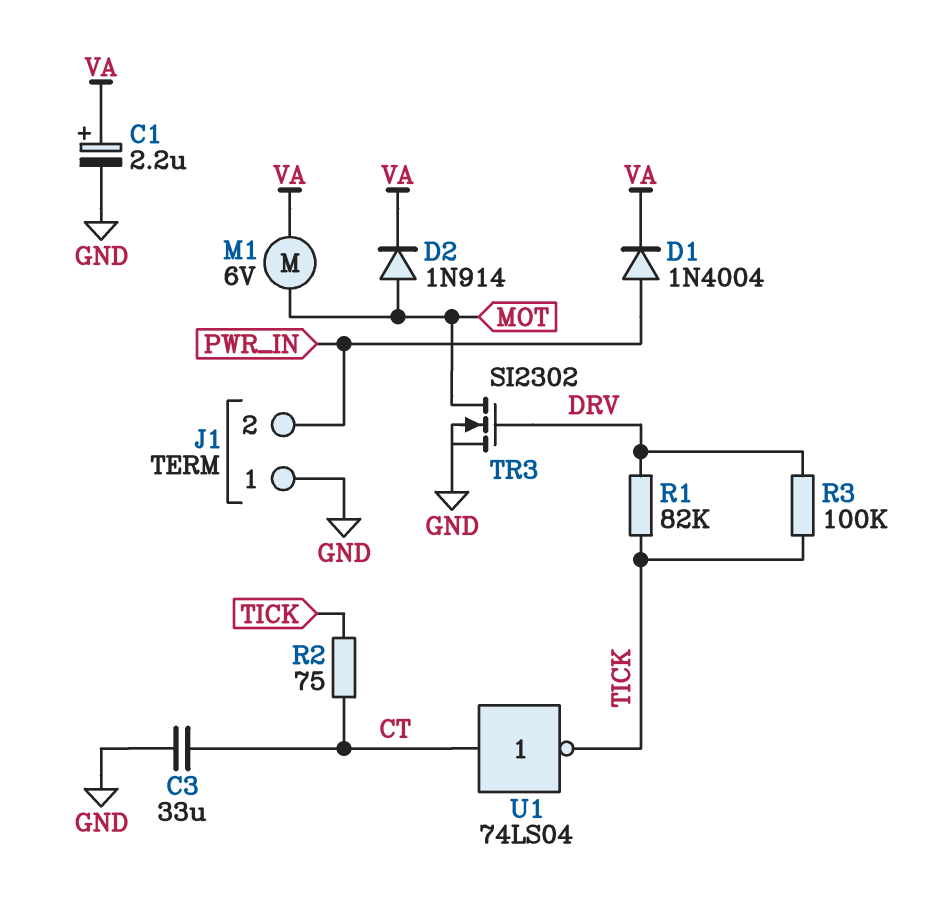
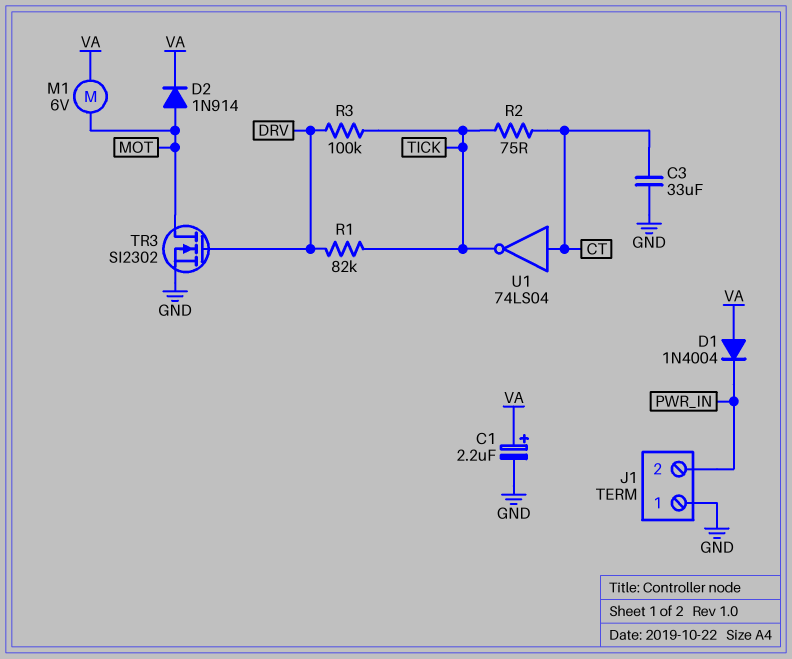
D1: diode 1N4004 (A PWR_IN, K VA) -> diode 1N4004 (A VA, K PWR_IN)

